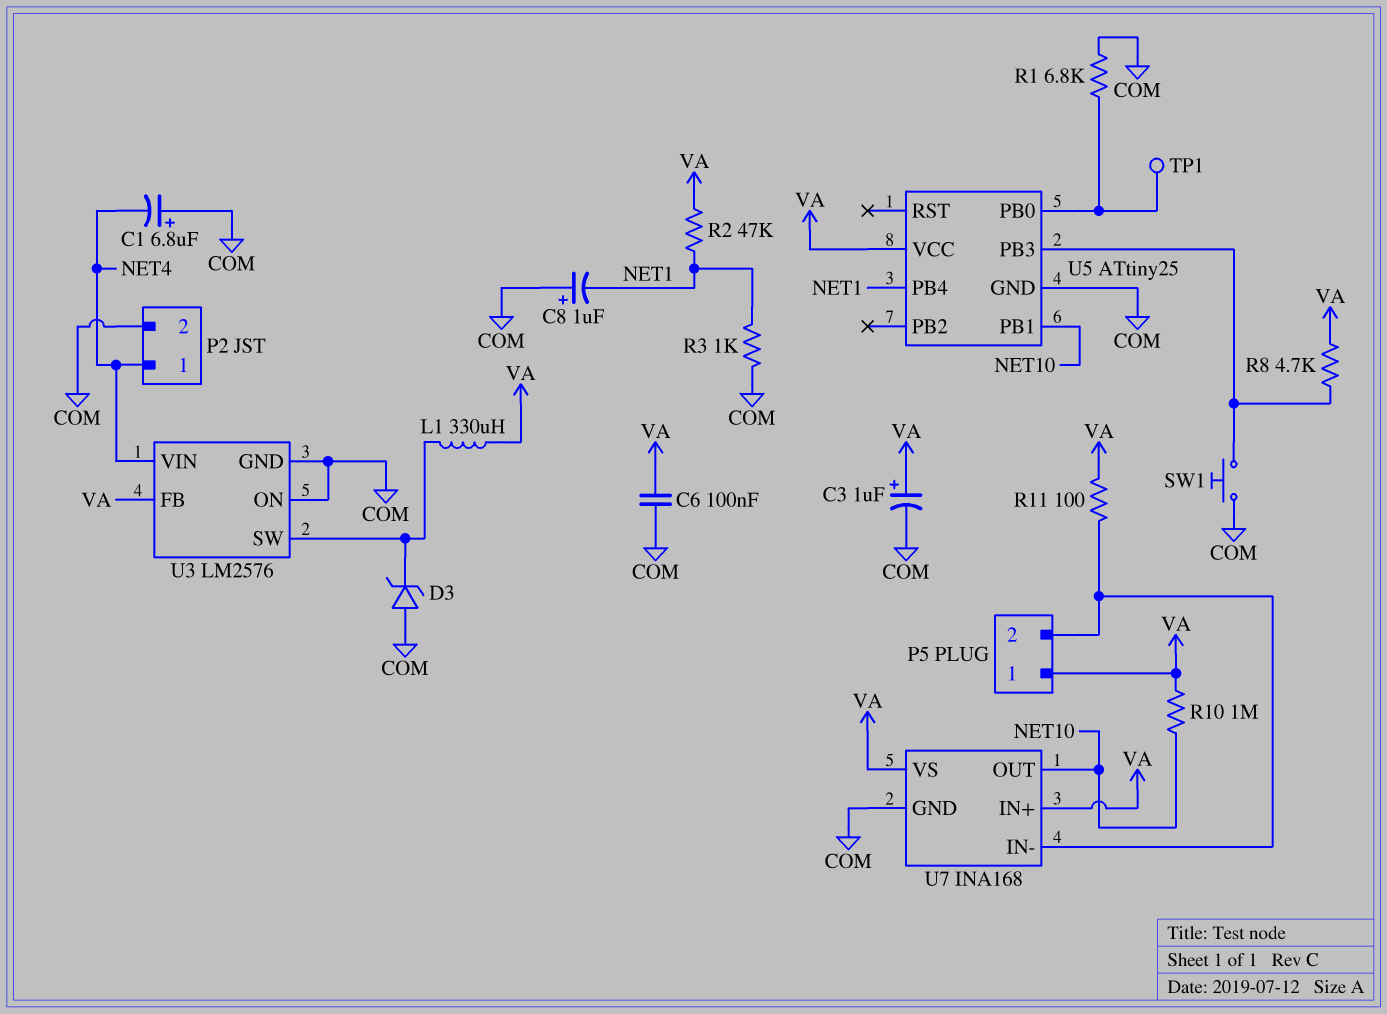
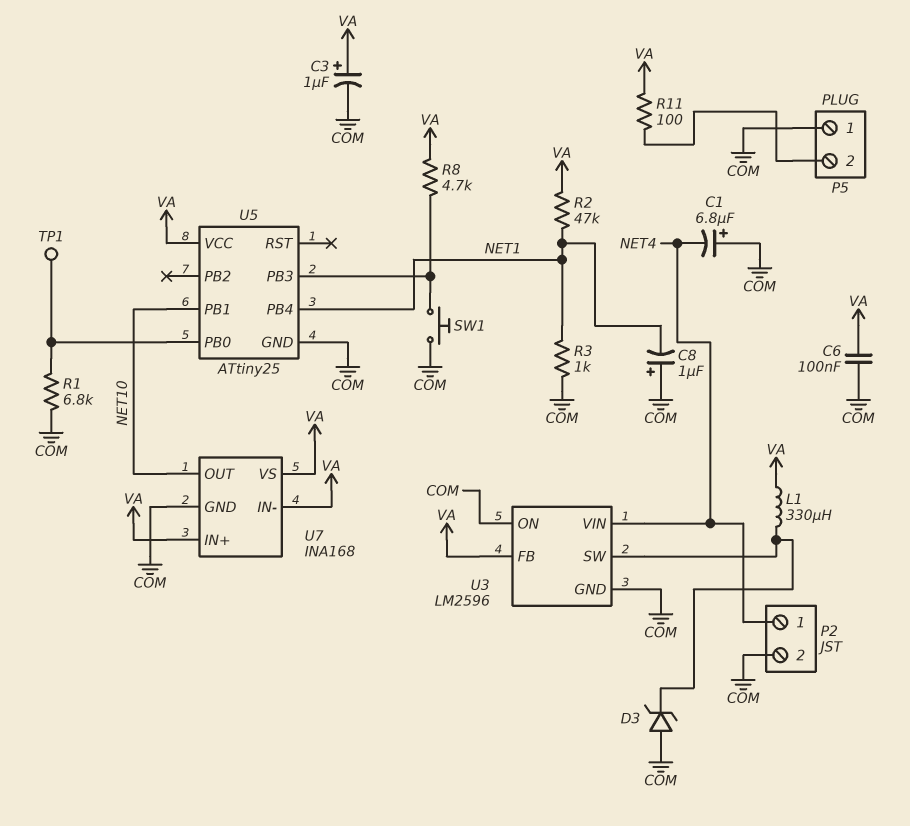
P5 pin 1: VA -> COM
R10: 1M (NET10, VA) -> none
U3: LM2576 -> LM2596
U7 pin IN-: P5/2 -> VA

